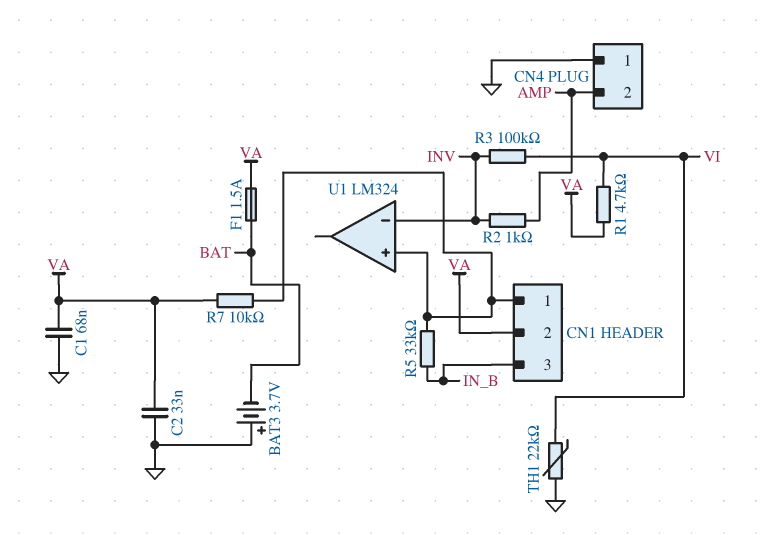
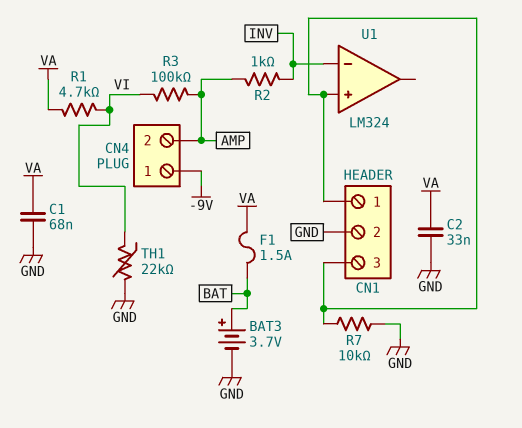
BAT3: 3.7V (plus GND, minus BAT) -> 3.7V (plus BAT, minus GND)
CN1 pin 2: VA -> GND
CN1 pin 3: IN_B -> CN1/1
CN4 pin 1: GND -> -9V
R3: 100k (INV, VI) -> 100k (AMP, VI)
R5: 33k (CN1/1, IN_B) -> none
R7: 10k (CN1/1, VA) -> 10k (CN1/1, GND)

